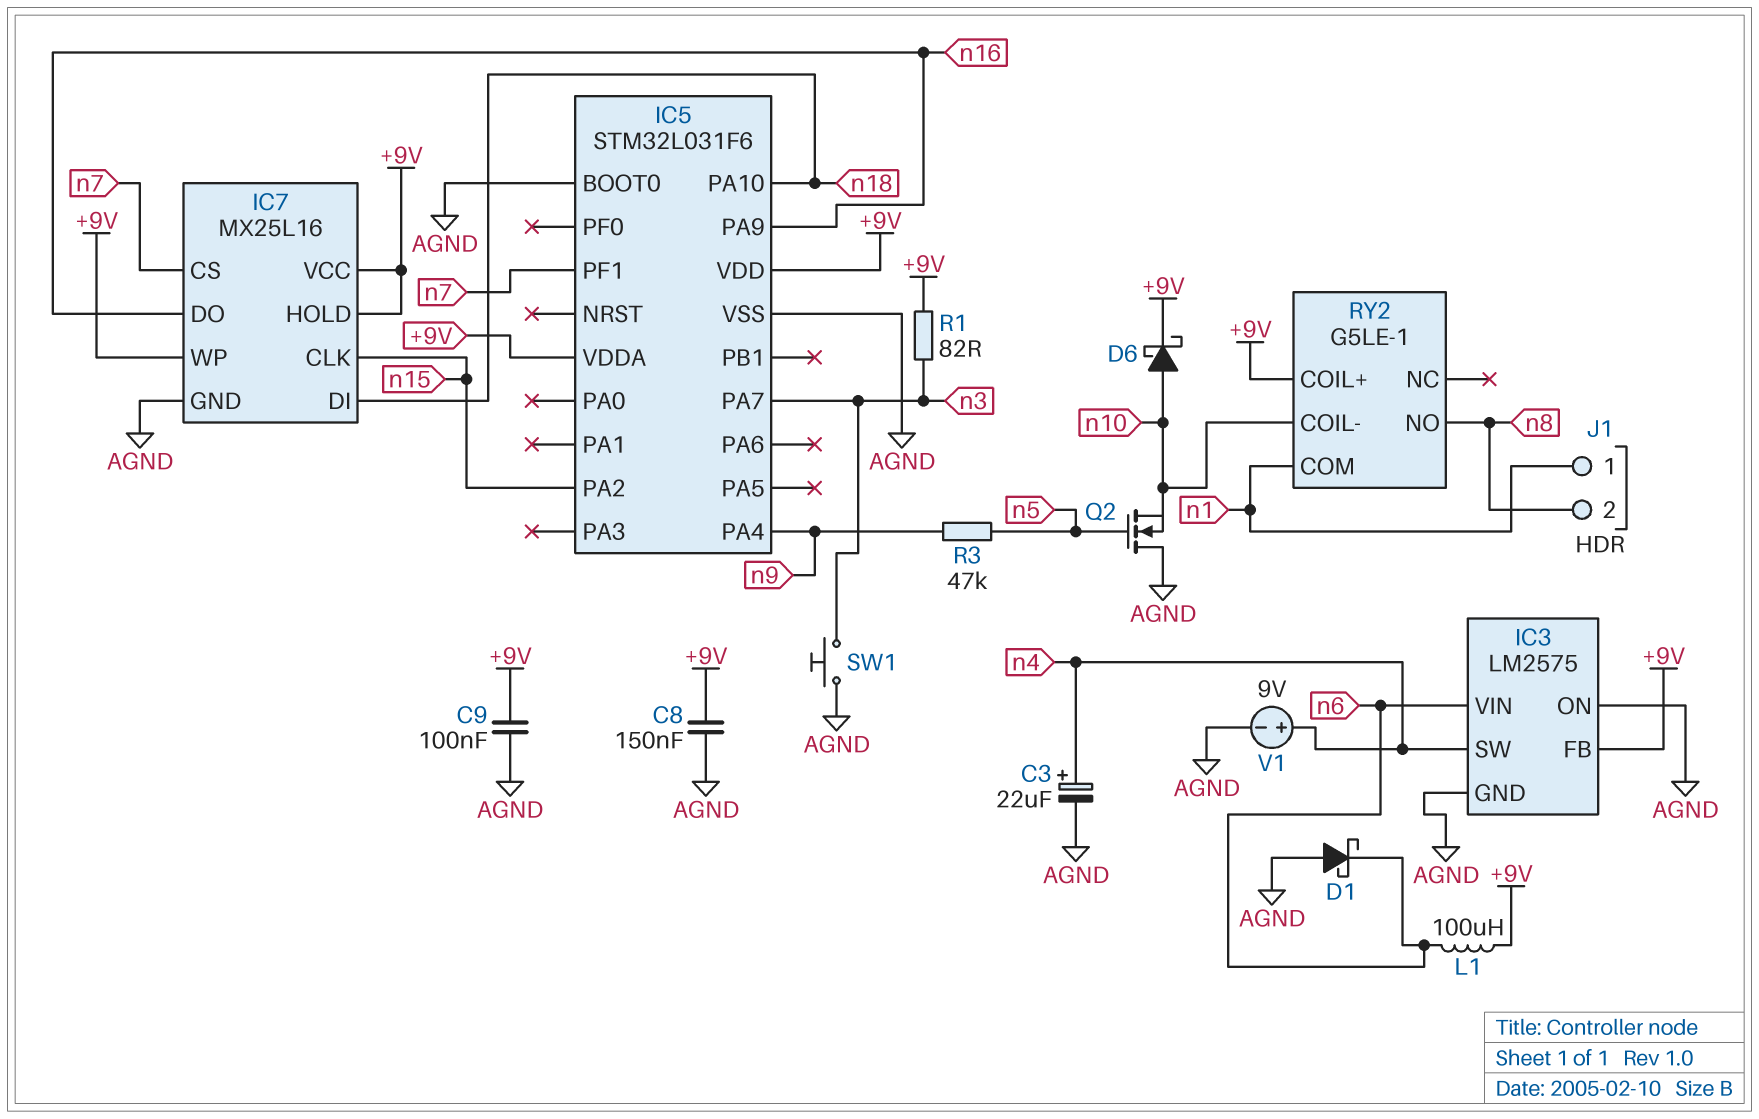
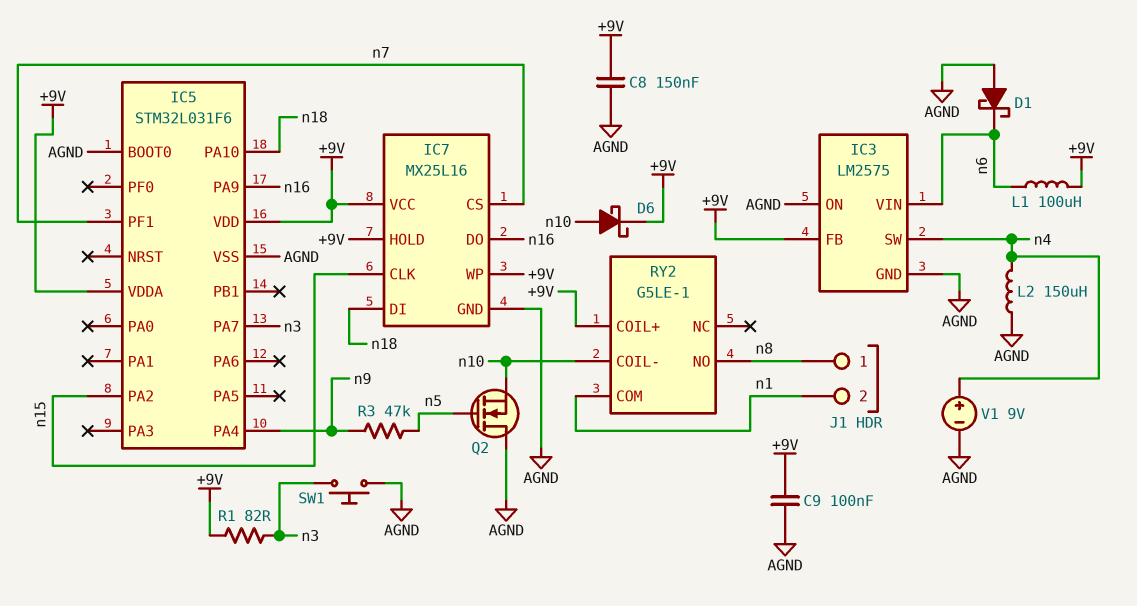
C3: 22uF (plus n4, minus AGND) -> none
J1 pin 1: n1 -> n8
J1 pin 2: n8 -> n1
L2: none -> 150uH (AGND, n4)

